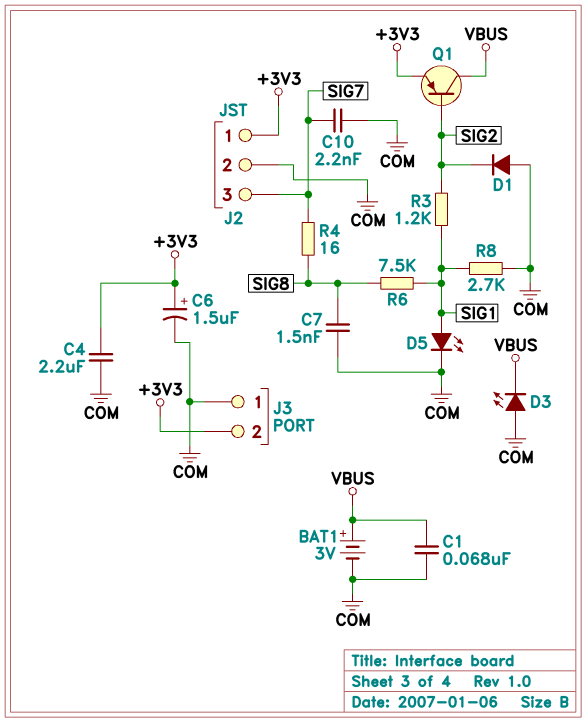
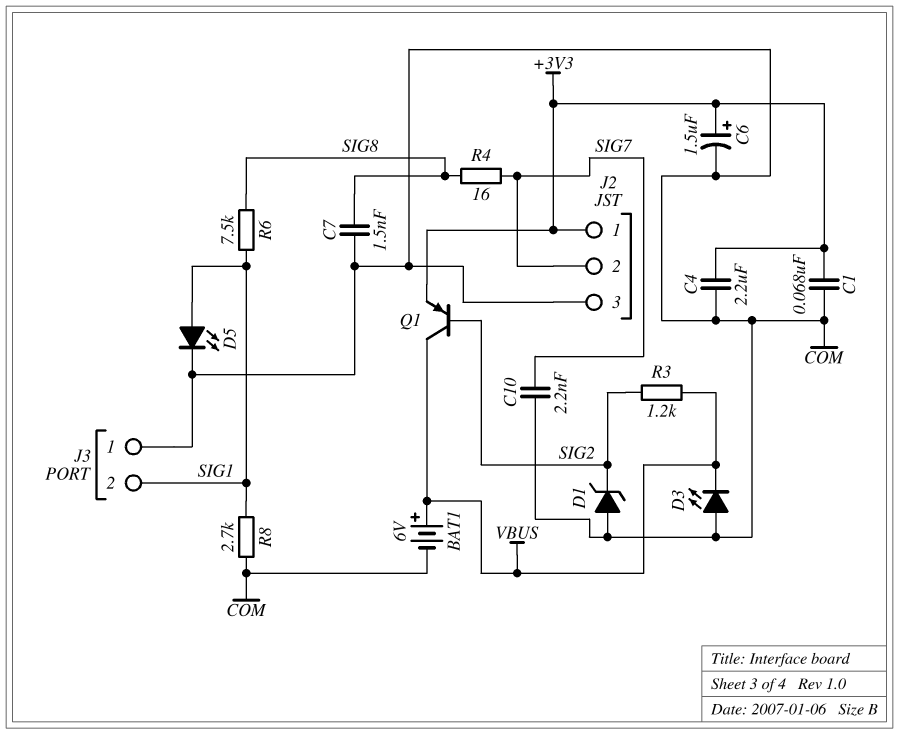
BAT1: 3V (plus VBUS, minus COM) -> 6V (plus VBUS, minus COM)
C1: 68nF (COM, VBUS) -> 68nF (+3V3, COM)
D1: diode (A COM, K SIG2) -> zener (A COM, K SIG2)
J2 pin 2: COM -> SIG7
J2 pin 3: SIG7 -> COM
J3 pin 2: +3V3 -> SIG1
R3: 1.2k (SIG1, SIG2) -> 1.2k (SIG2, VBUS)

